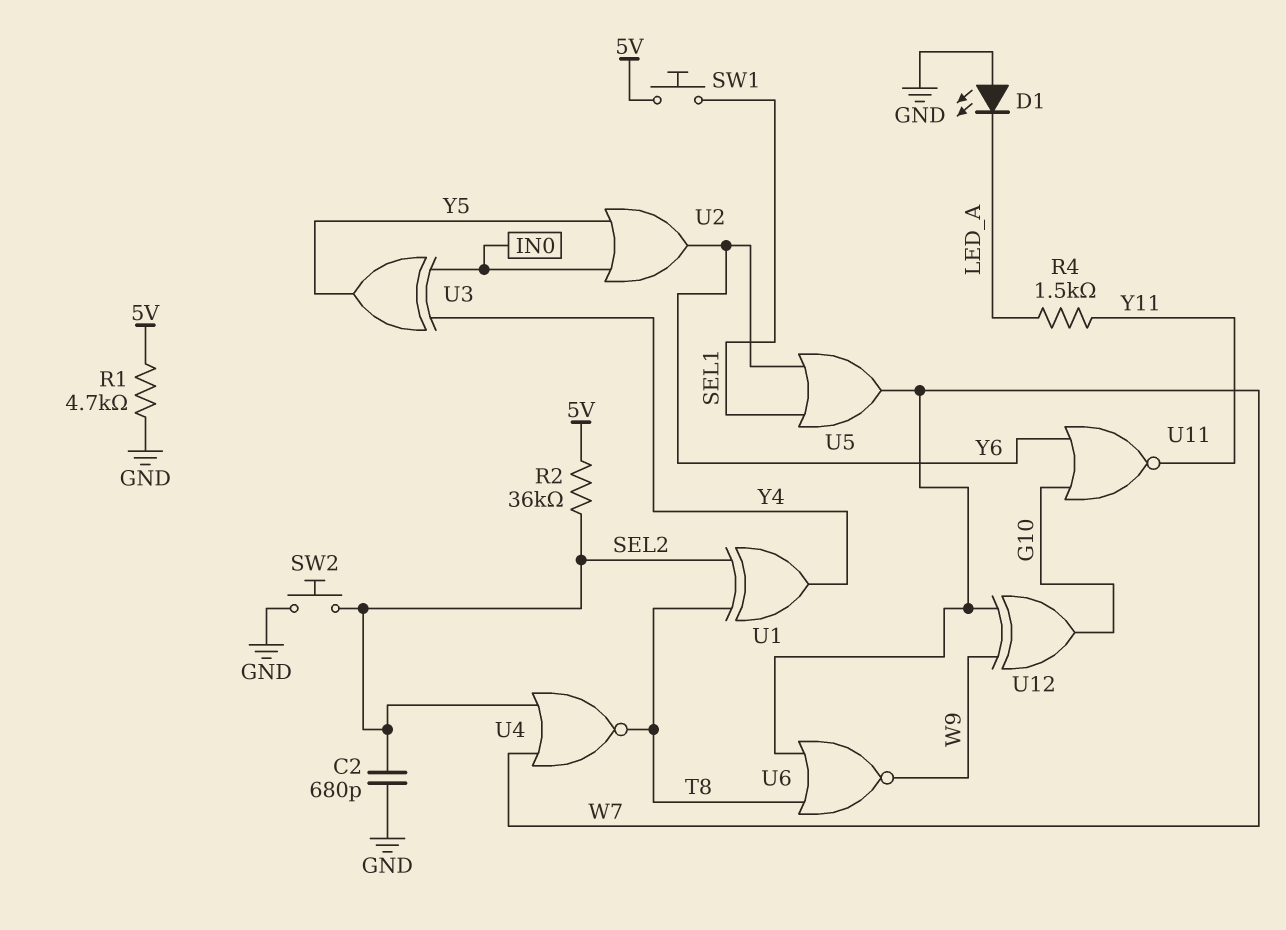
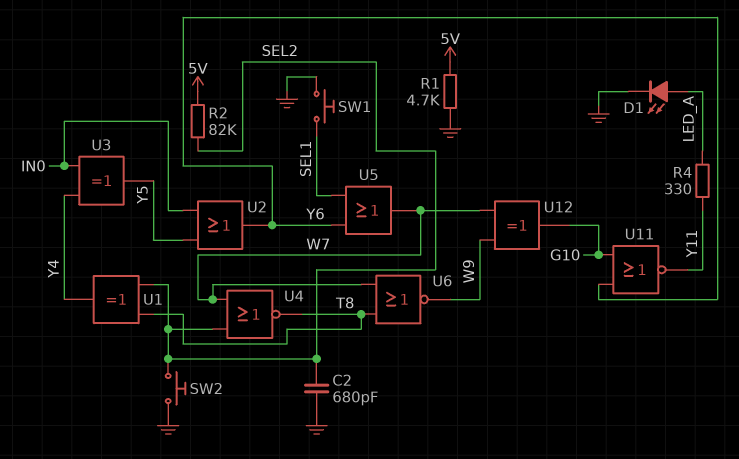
D1: LED (A GND, K LED_A) -> LED (A LED_A, K GND)
R2: 36k (5V, SEL2) -> 82k (5V, SEL2)
R4: 1.5k (LED_A, Y11) -> 330 (LED_A, Y11)
SW1: button (5V, SEL1) -> button (GND, SEL1)

